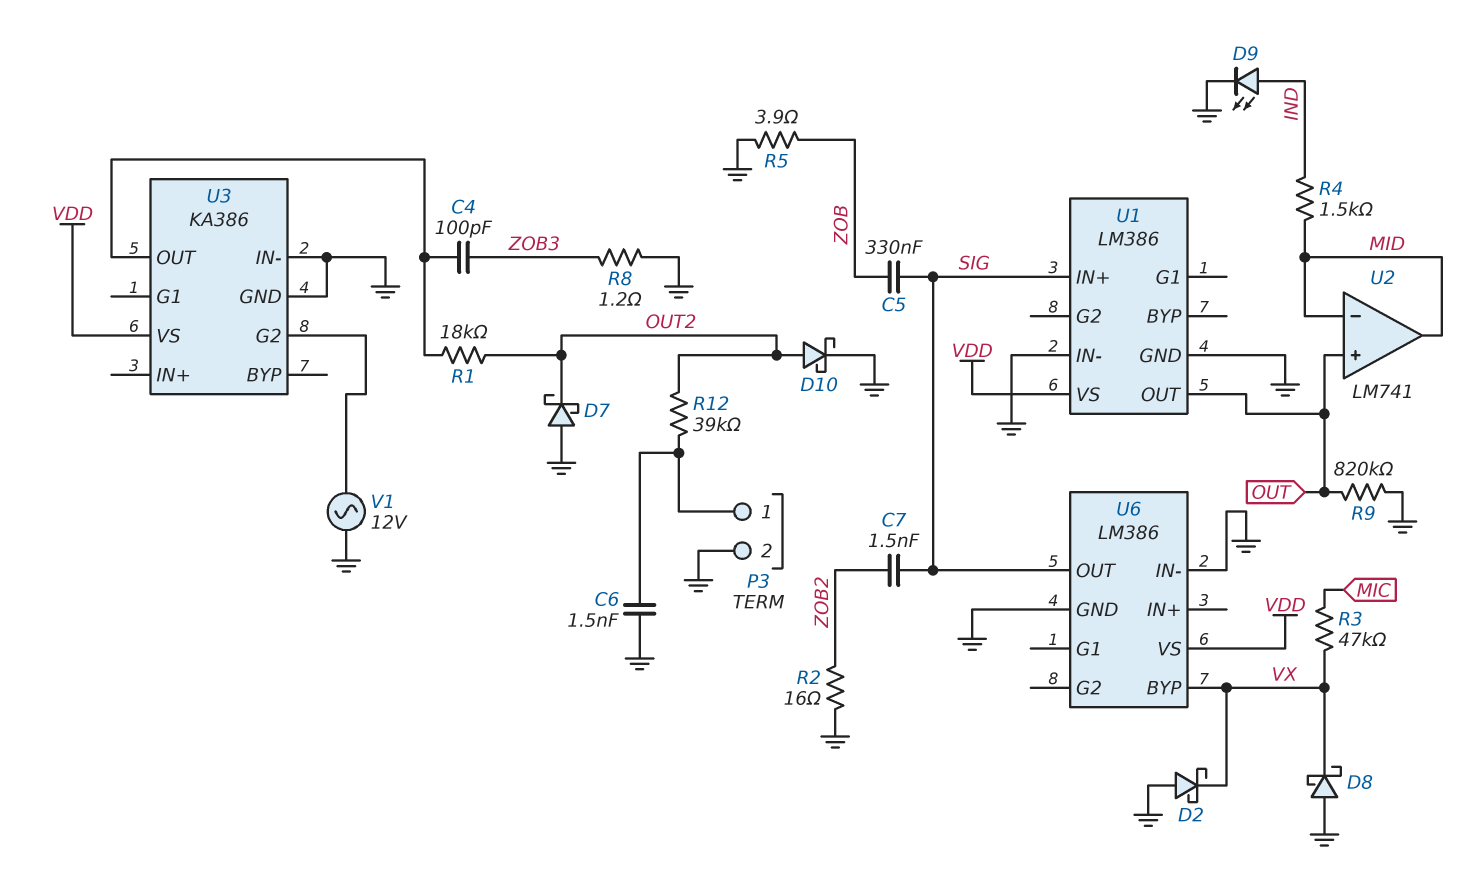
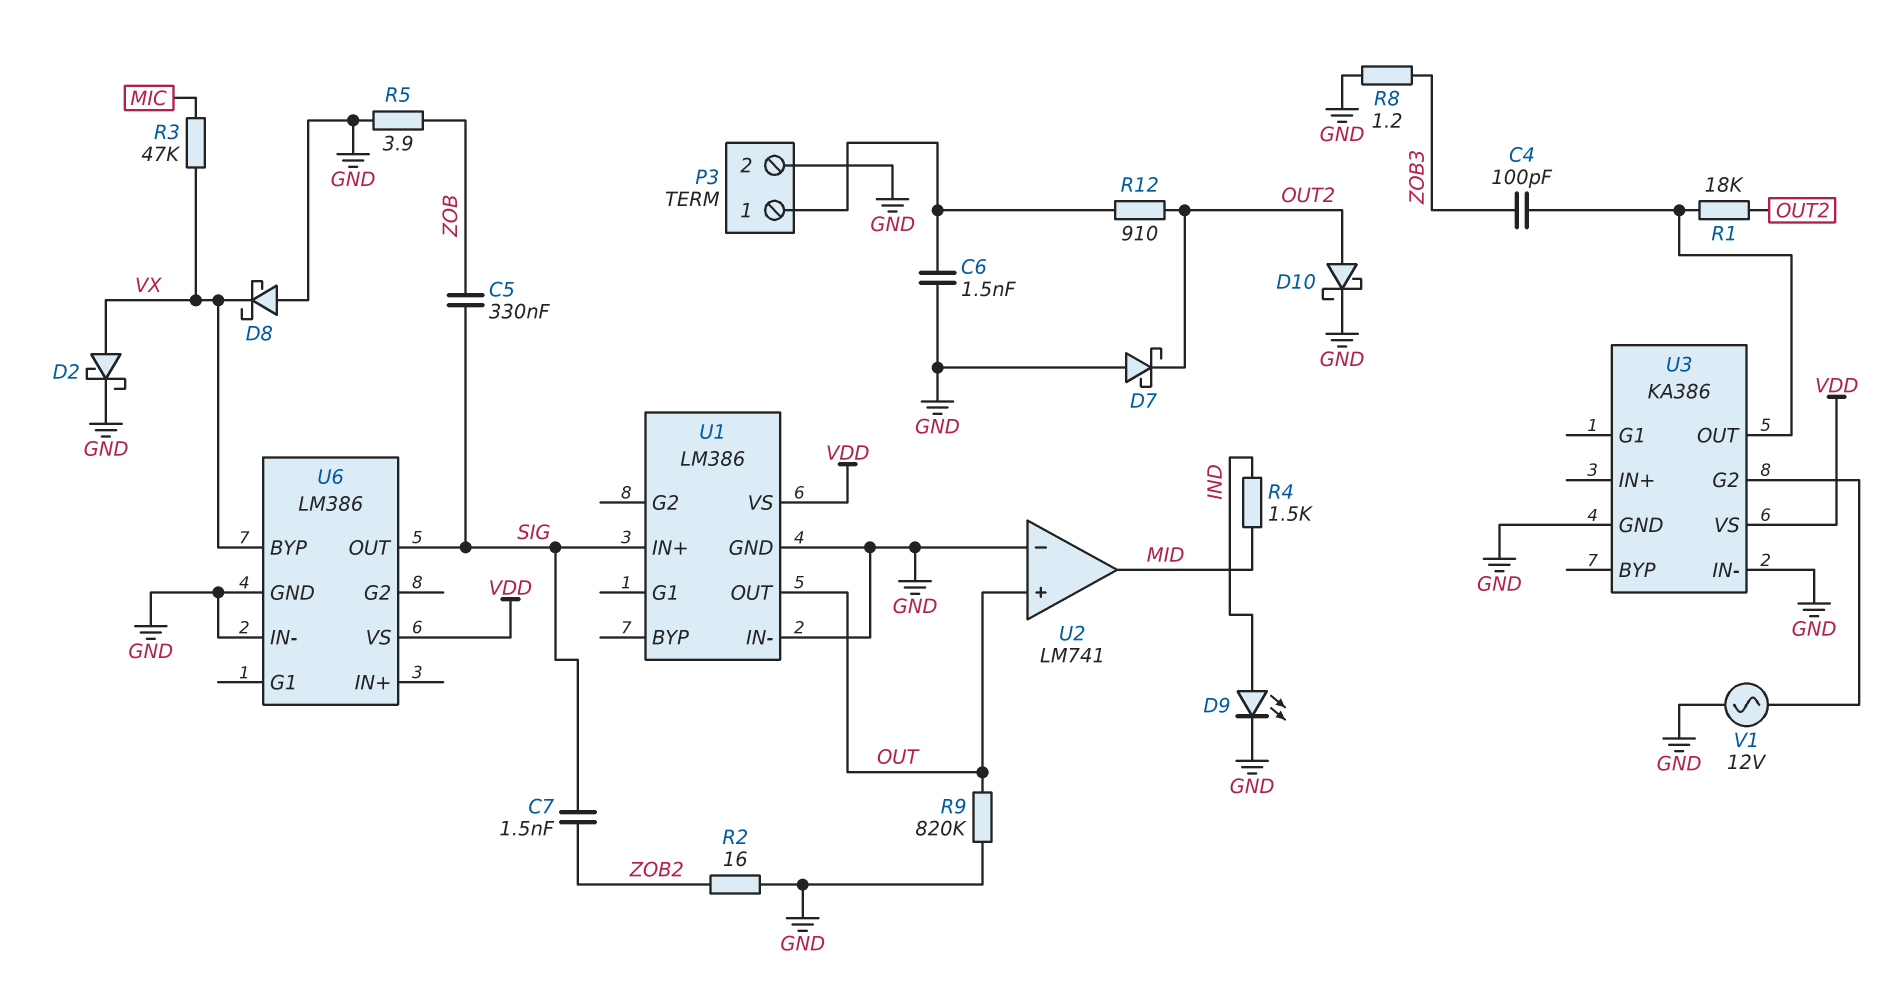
D2: schottky (A GND, K VX) -> schottky (A VX, K GND)
R12: 39k (OUT2, P3/1) -> 910 (OUT2, P3/1)
U2 pin in-: MID -> GND

